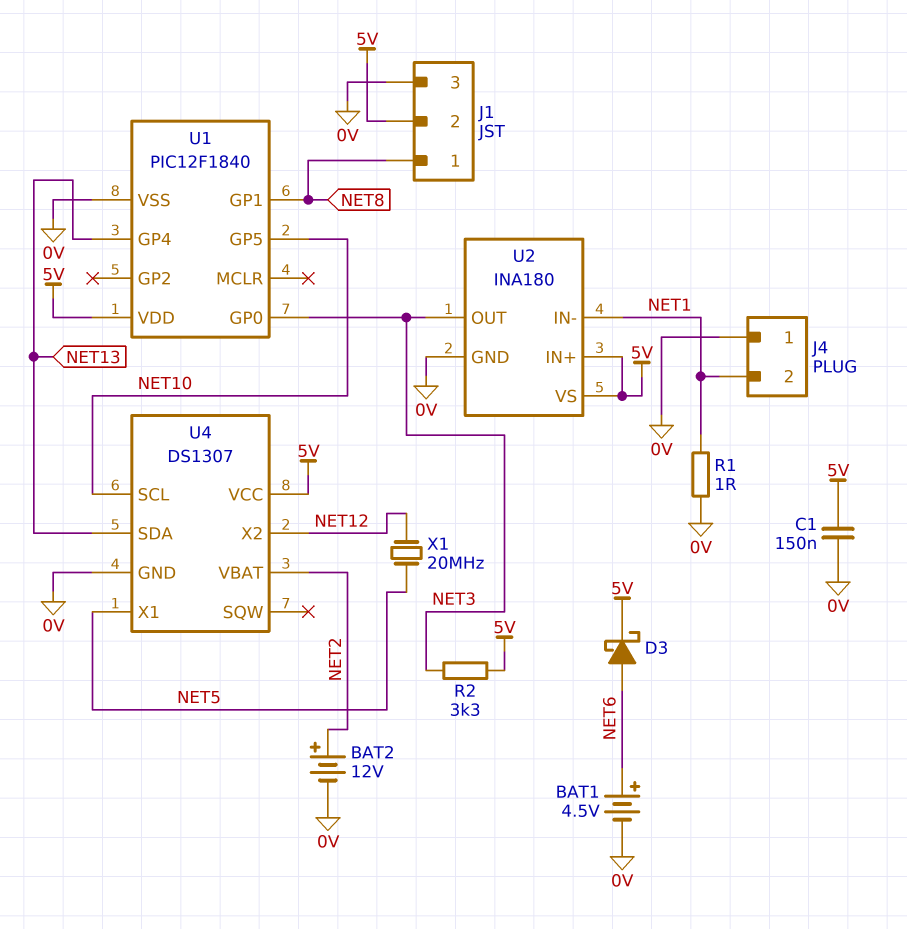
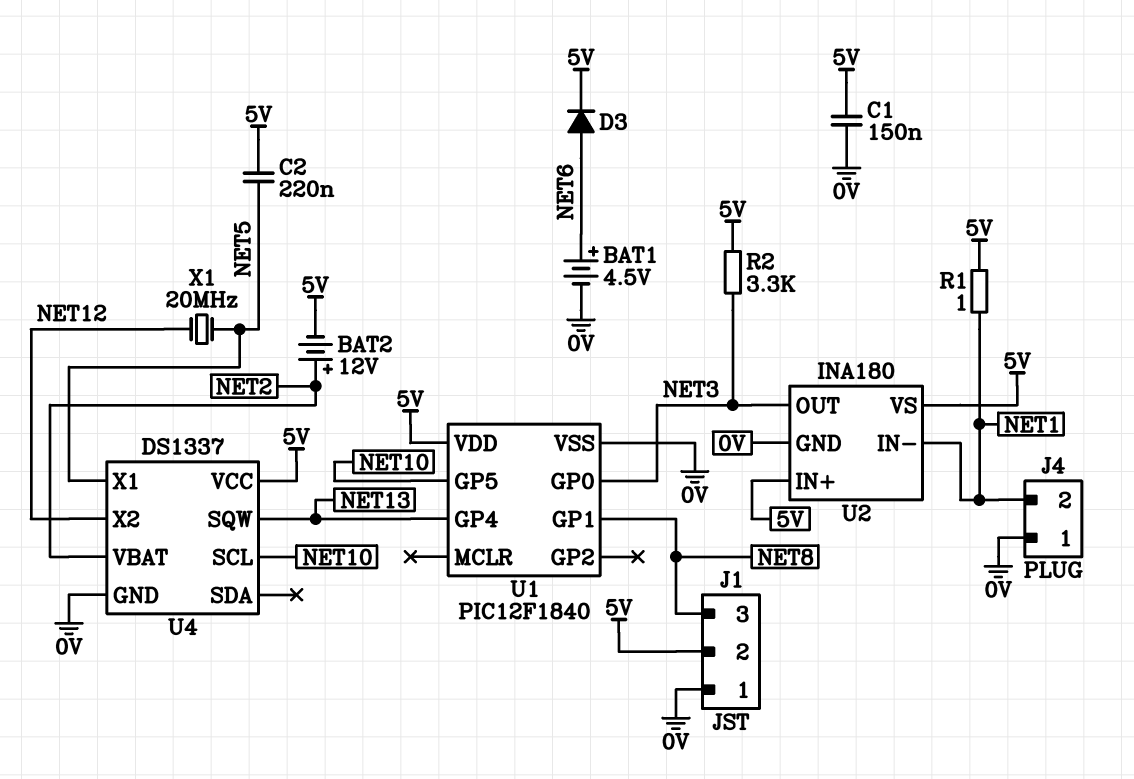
BAT2: 12V (plus NET2, minus 0V) -> 12V (plus NET2, minus 5V)
C2: none -> 220nF (5V, NET5)
D3: schottky (A NET6, K 5V) -> diode (A NET6, K 5V)
J1 pin 1: NET8 -> 0V
J1 pin 3: 0V -> NET8
R1: 1 (0V, NET1) -> 1 (5V, NET1)
U4: DS1307 -> DS1337
U4 pin SDA: NET13 -> none
U4 pin SQW: none -> NET13

